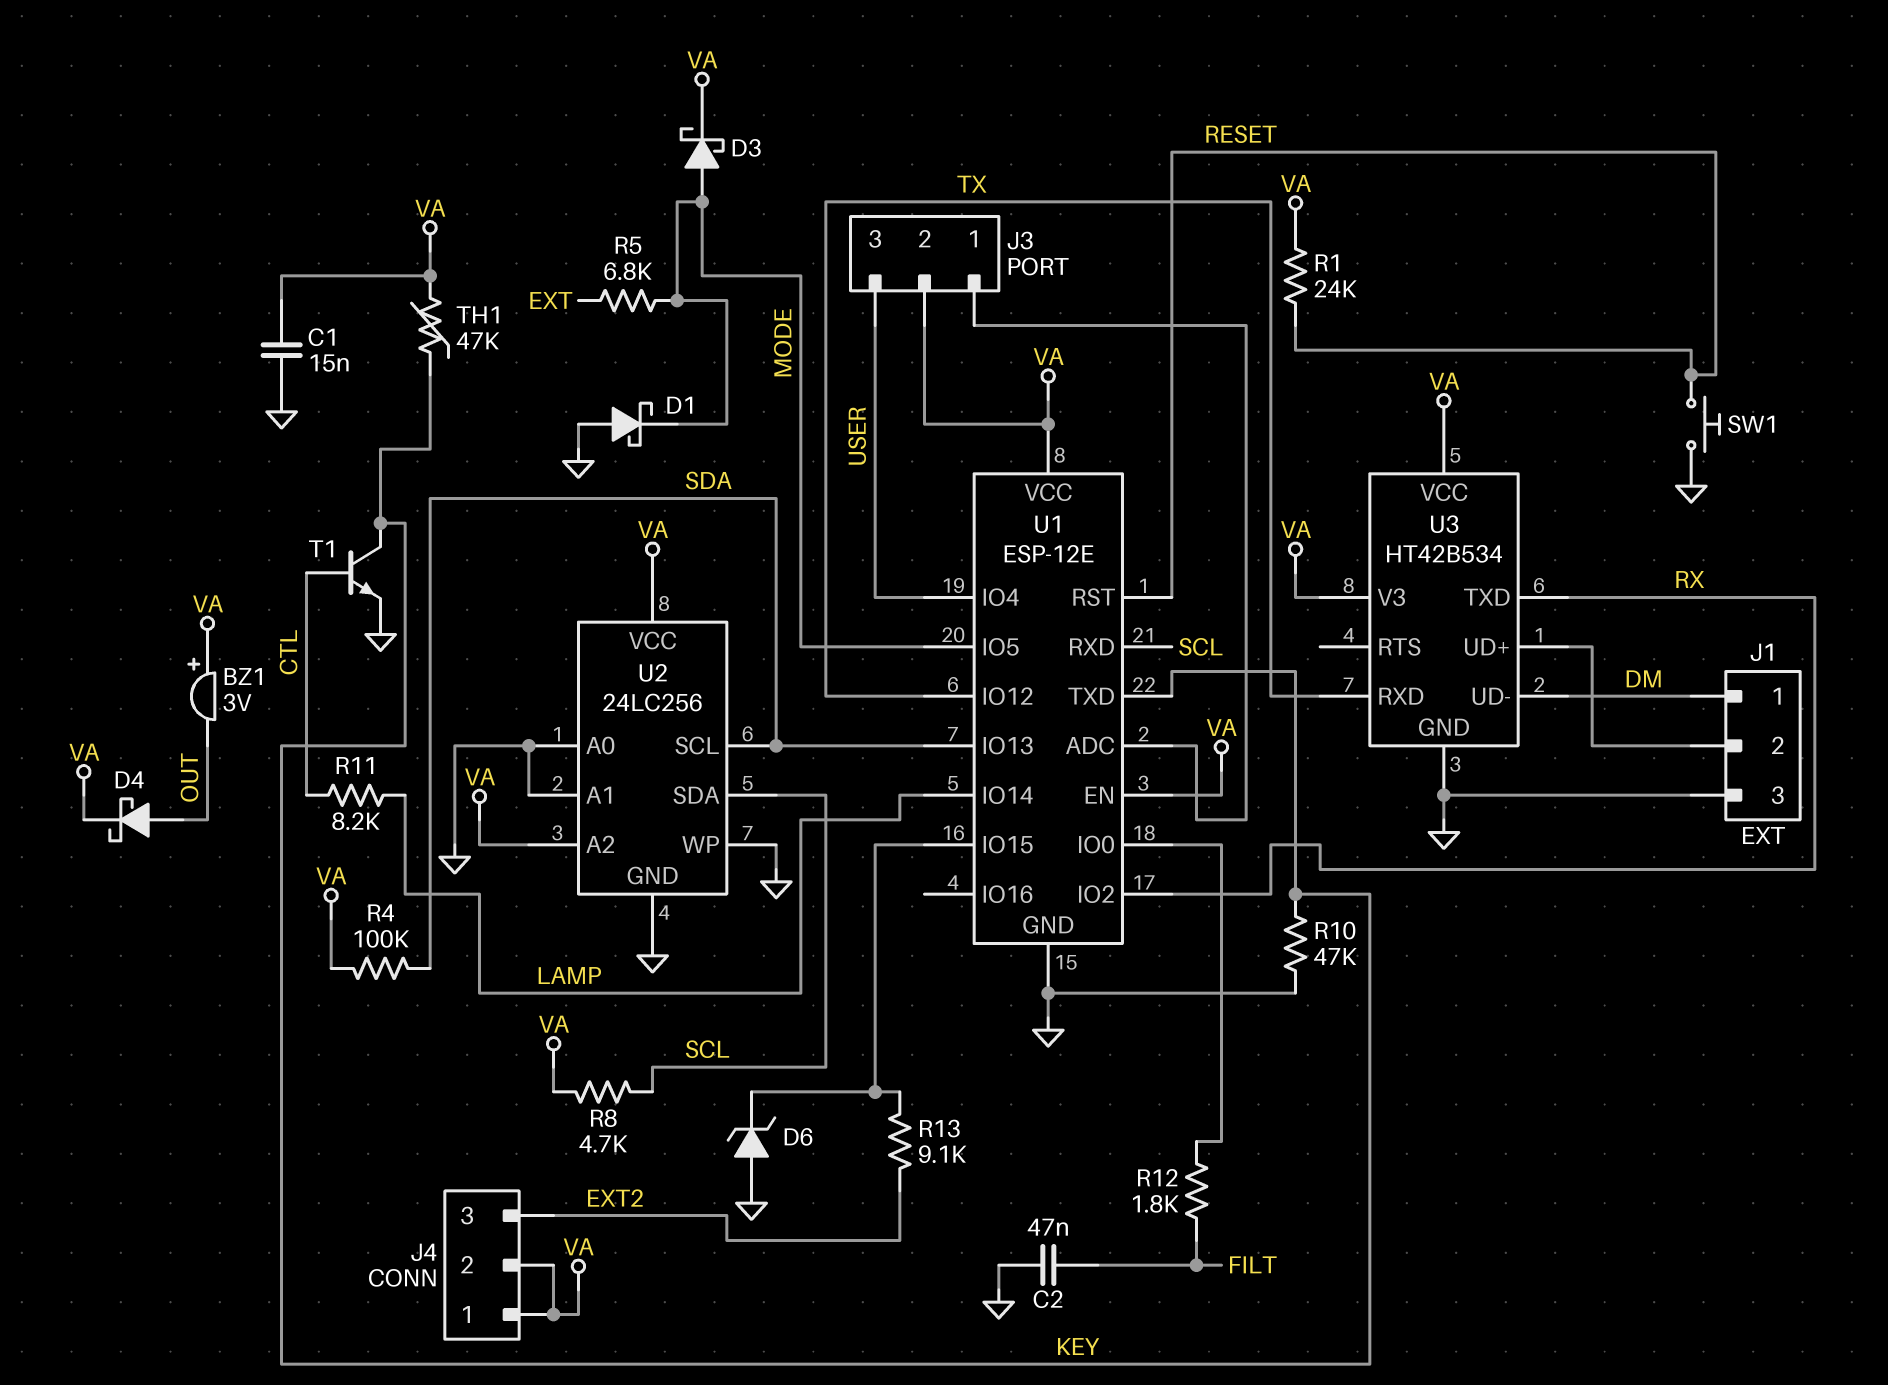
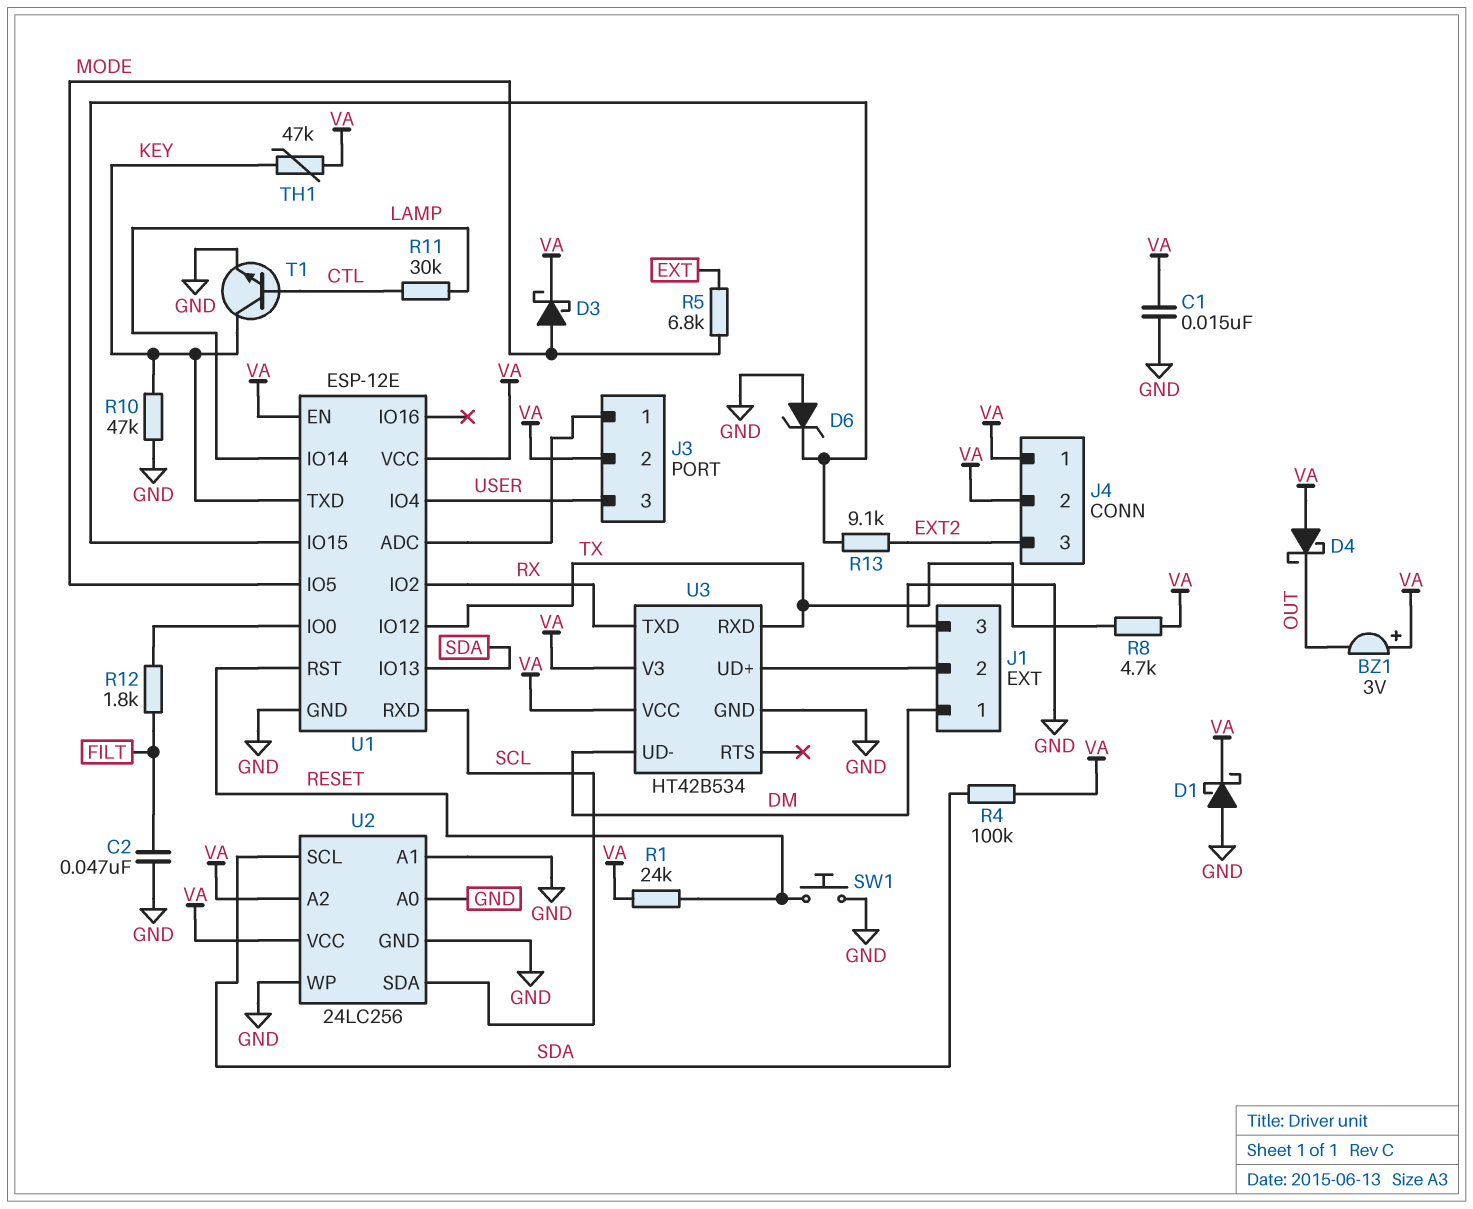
D1: schottky (A GND, K MODE) -> schottky (A GND, K VA)
D4: schottky (A OUT, K VA) -> schottky (A VA, K OUT)
R8: 4.7k (SCL, VA) -> 4.7k (TX, VA)
R11: 8.2k (CTL, LAMP) -> 30k (CTL, LAMP)

